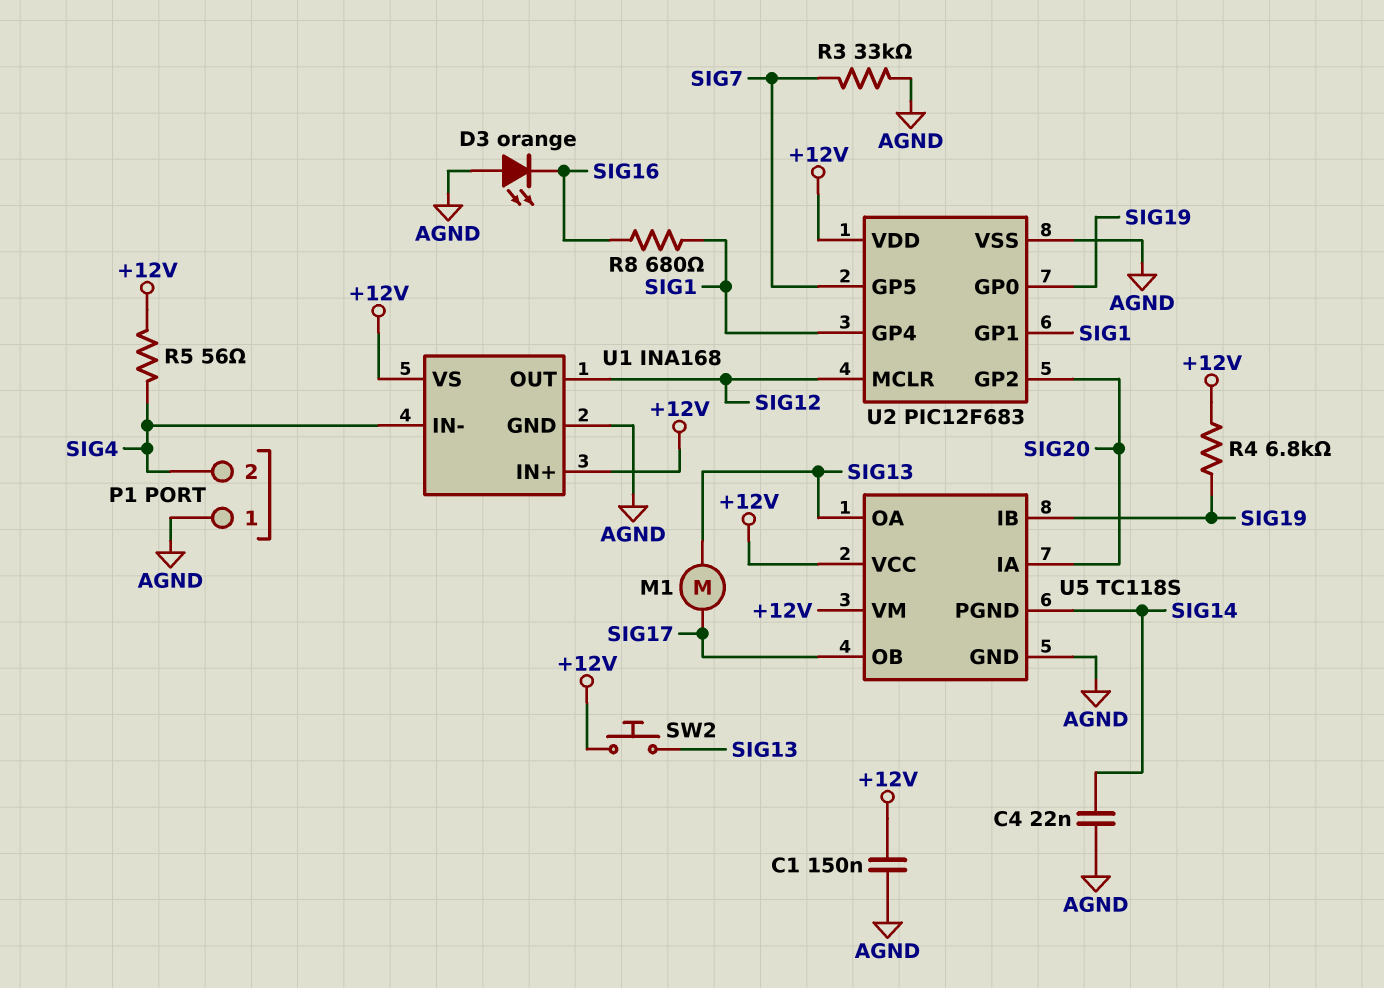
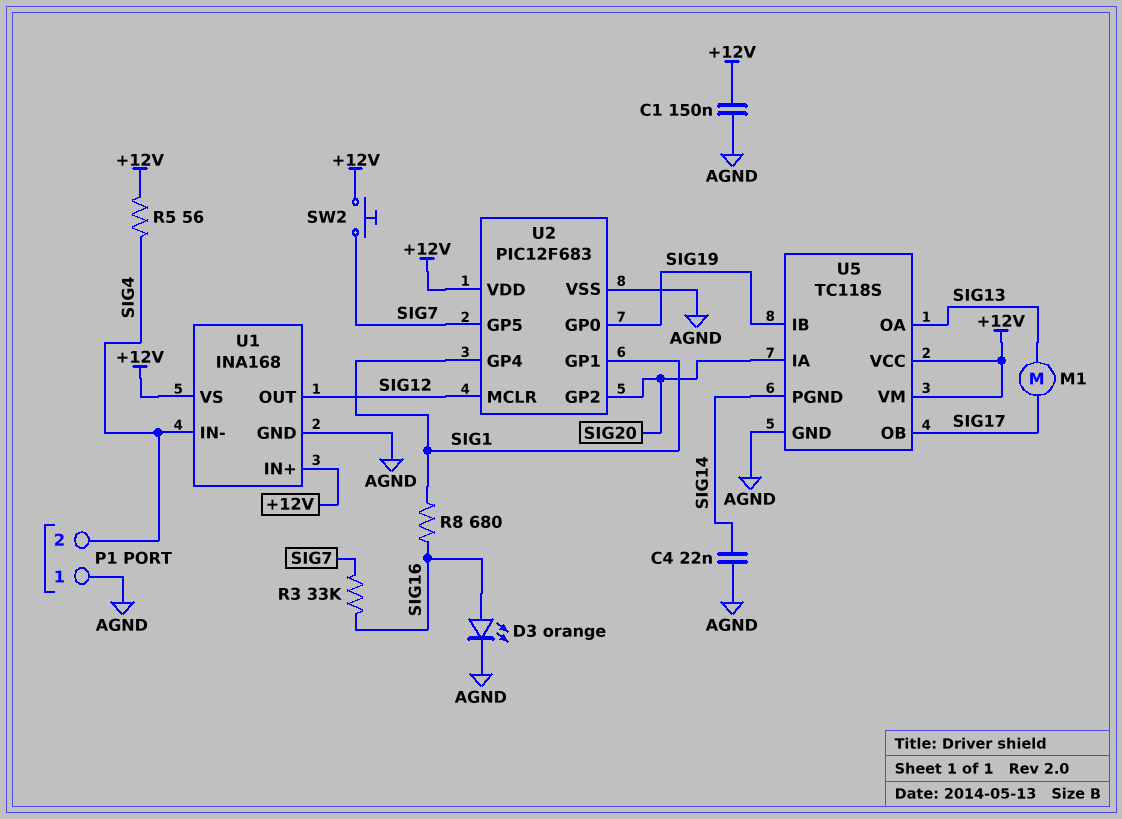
D3: LED orange (A AGND, K SIG16) -> LED orange (A SIG16, K AGND)
R3: 33k (AGND, SIG7) -> 33k (SIG7, SIG16)
R4: 6.8k (+12V, SIG19) -> none
SW2: button (+12V, SIG13) -> button (+12V, SIG7)

